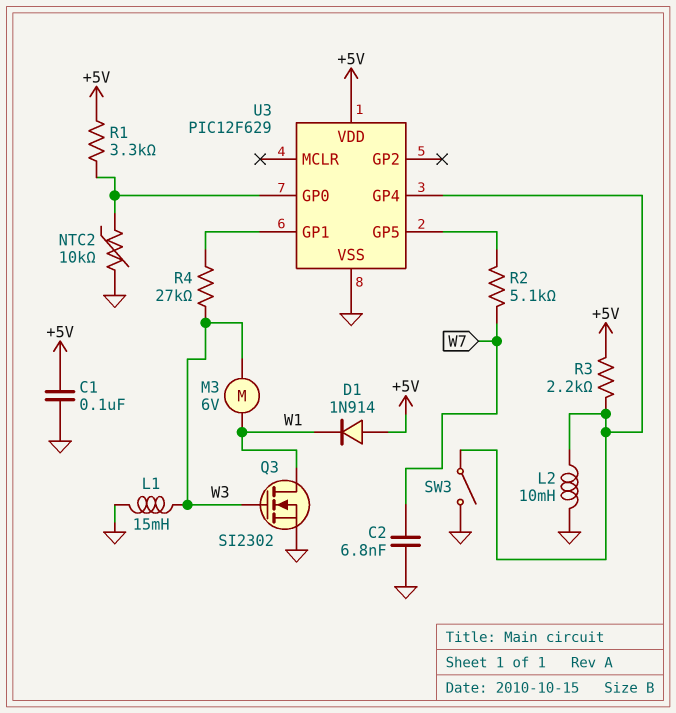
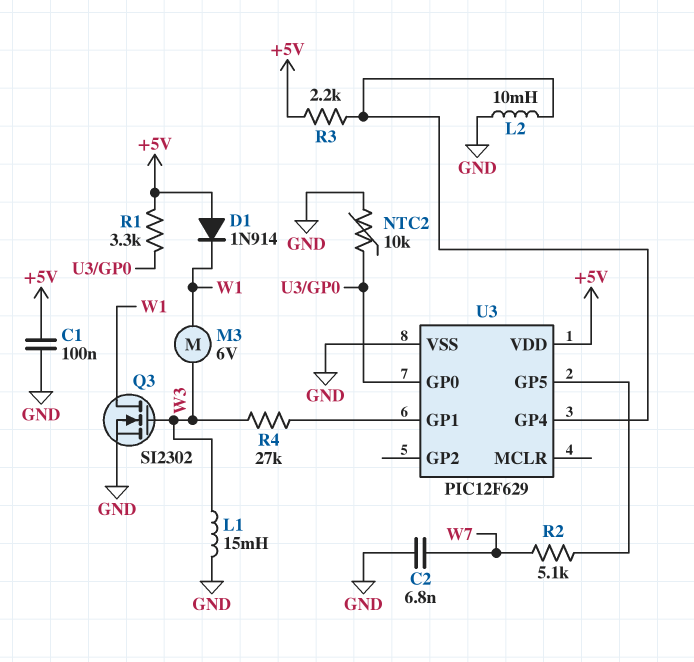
SW3: switch (GND, U3/GP4) -> none

